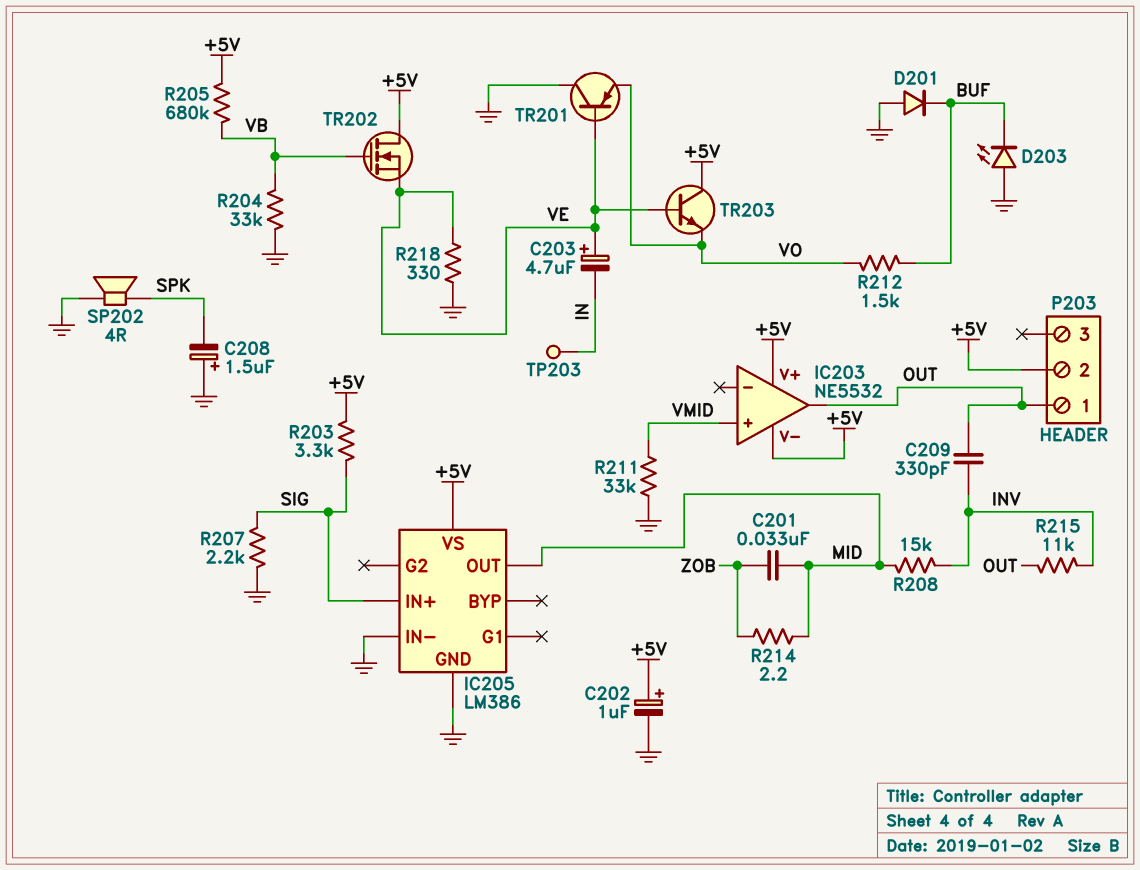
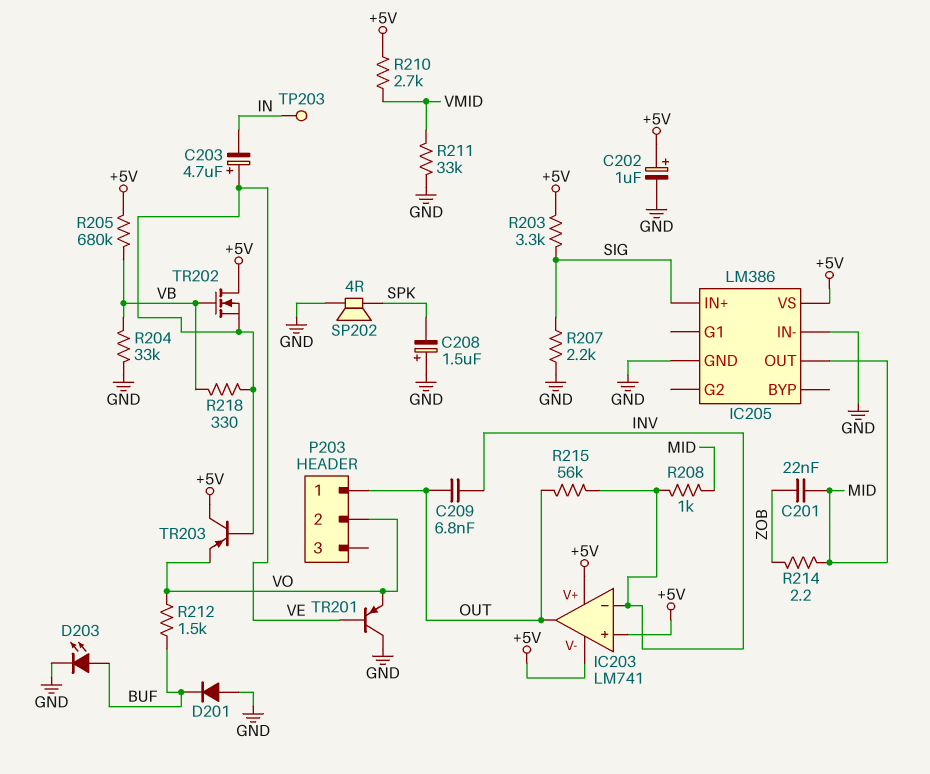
C201: 33nF (MID, ZOB) -> 22nF (MID, ZOB)
C209: 330pF (INV, OUT) -> 6.8nF (INV, OUT)
D203: LED (A GND, K BUF) -> LED (A BUF, K GND)
IC203: NE5532 -> LM741
IC203 pin in+: VMID -> +5V
IC203 pin in-: none -> INV
P203 pin 2: +5V -> VO
R208: 15k (INV, MID) -> 1k (INV, MID)
R210: none -> 2.7k (+5V, VMID)
R215: 11k (INV, OUT) -> 56k (INV, OUT)
R218: 330 (GND, VE) -> 330 (VB, VE)
TR203: NPN (B VE, C +5V, E VO) -> PNP (B VE, C +5V, E VO)

